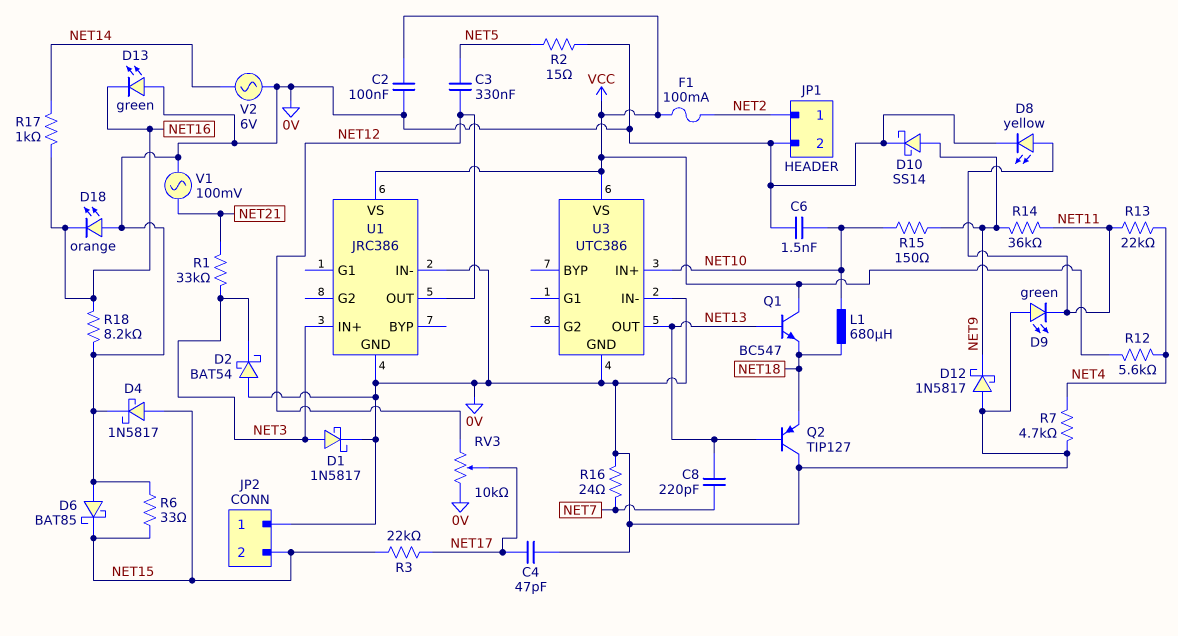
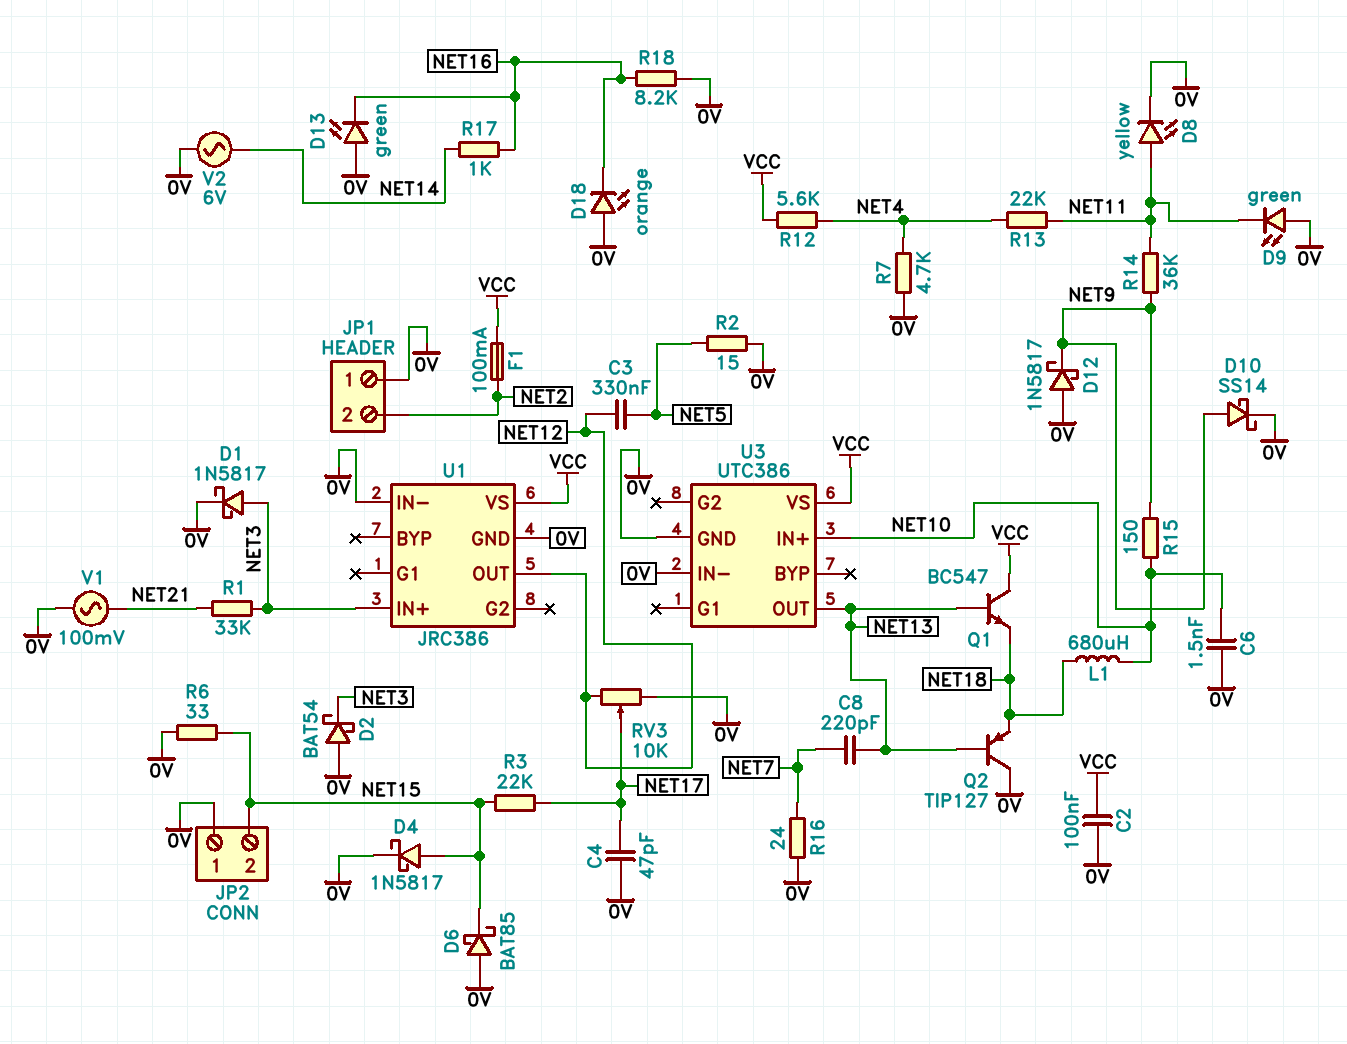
JP1 pin 1: NET2 -> 0V
JP1 pin 2: 0V -> NET2

